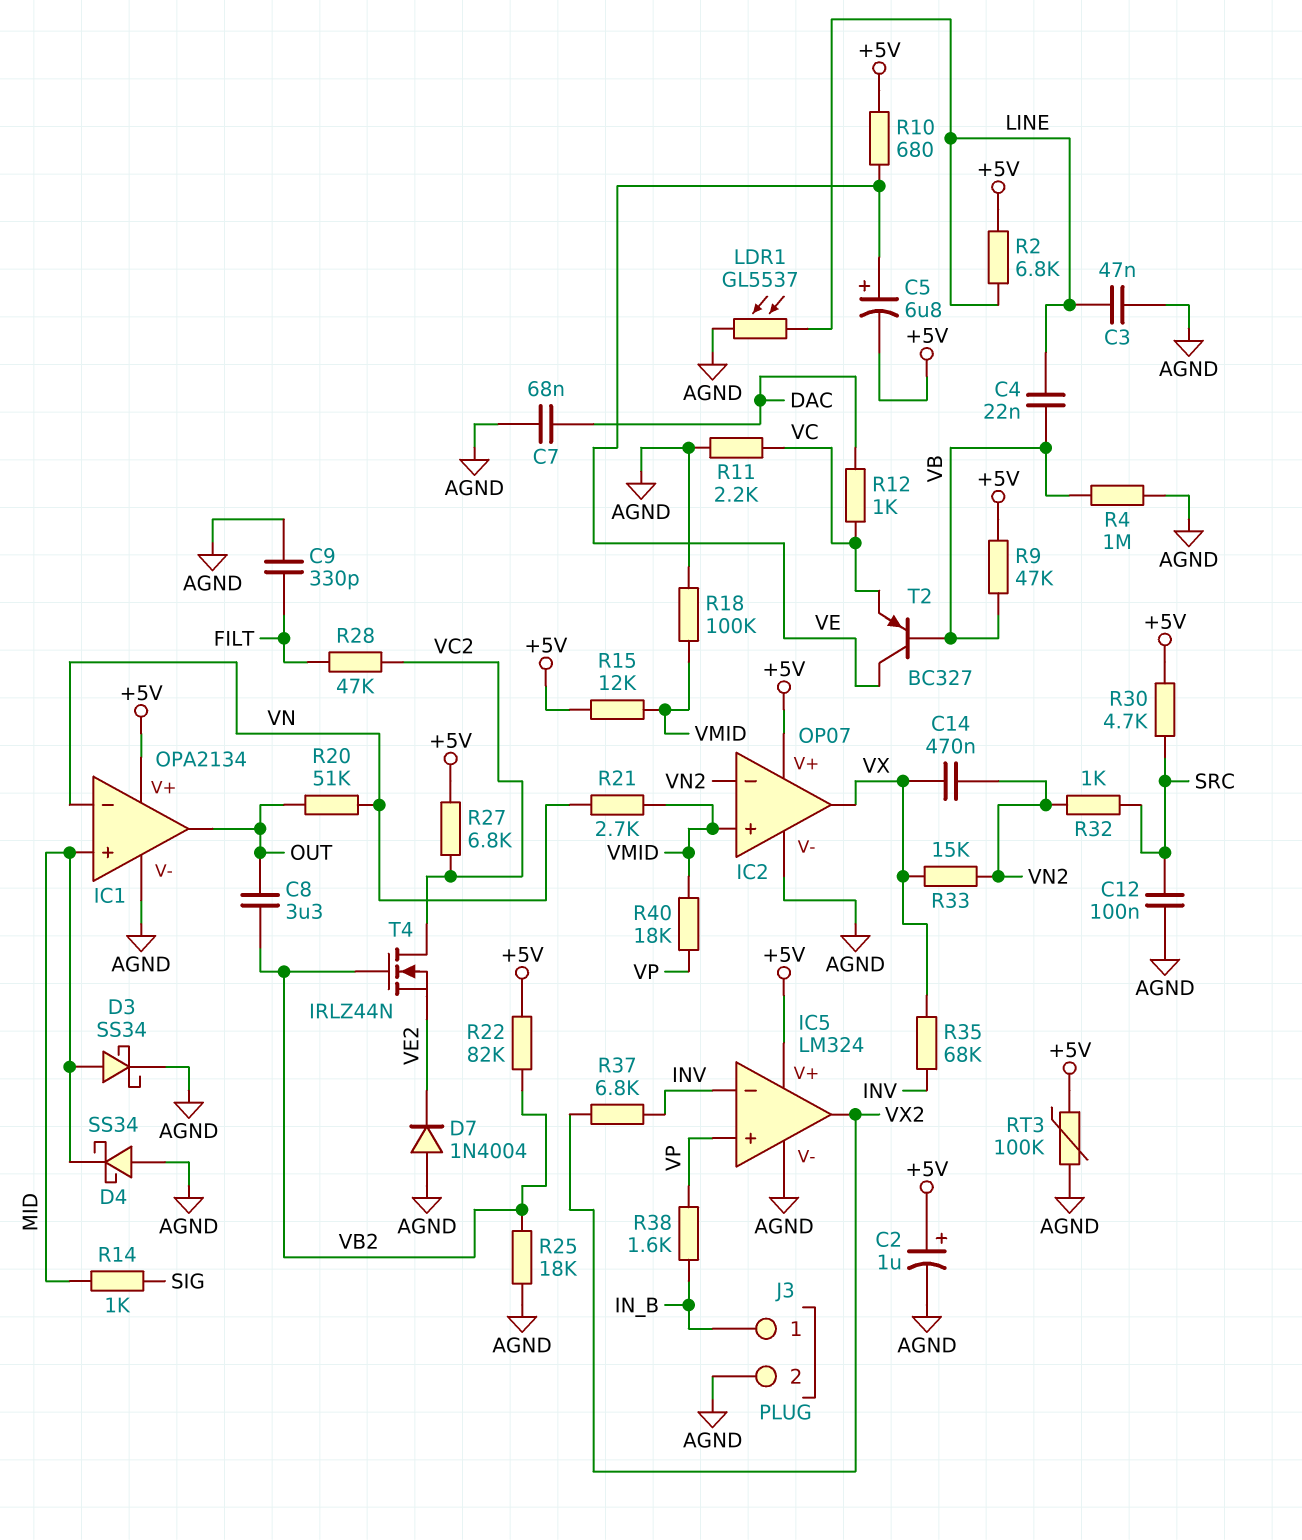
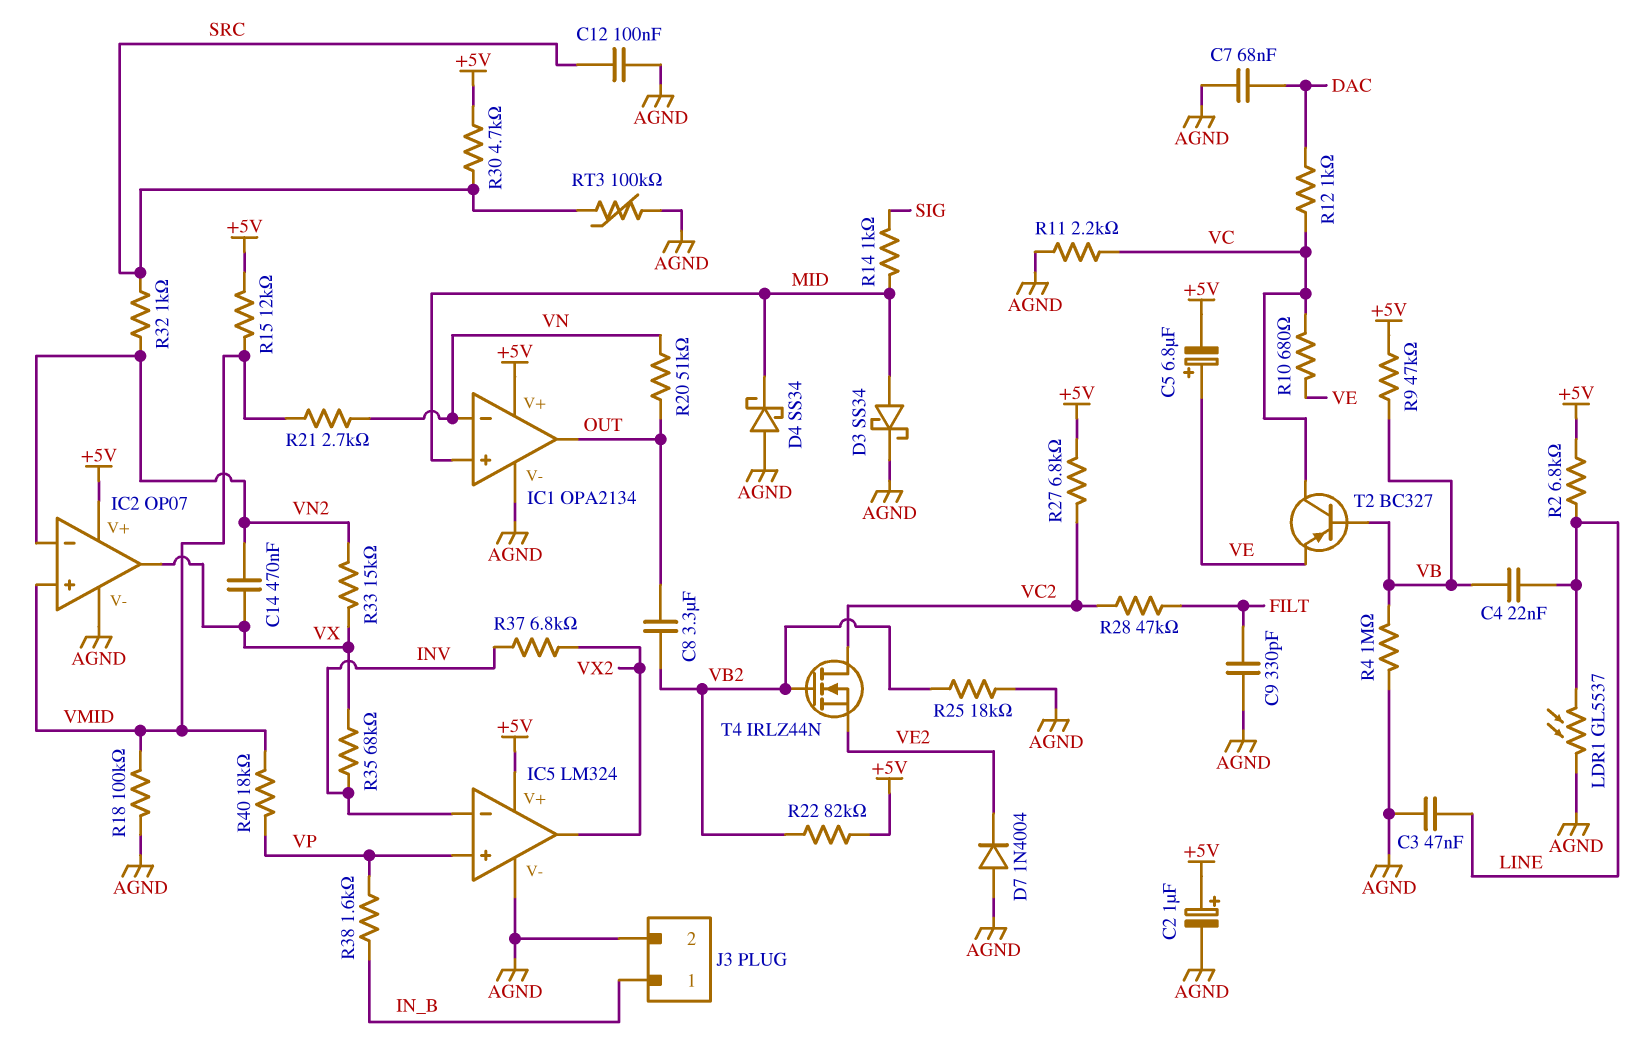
R10: 680 (+5V, VE) -> 680 (VC, VE)
RT3: 100k (+5V, AGND) -> 100k (AGND, SRC)
T2: PNP BC327 (B VB, C VE, E VC) -> PNP BC327 (B VB, C VC, E VE)

